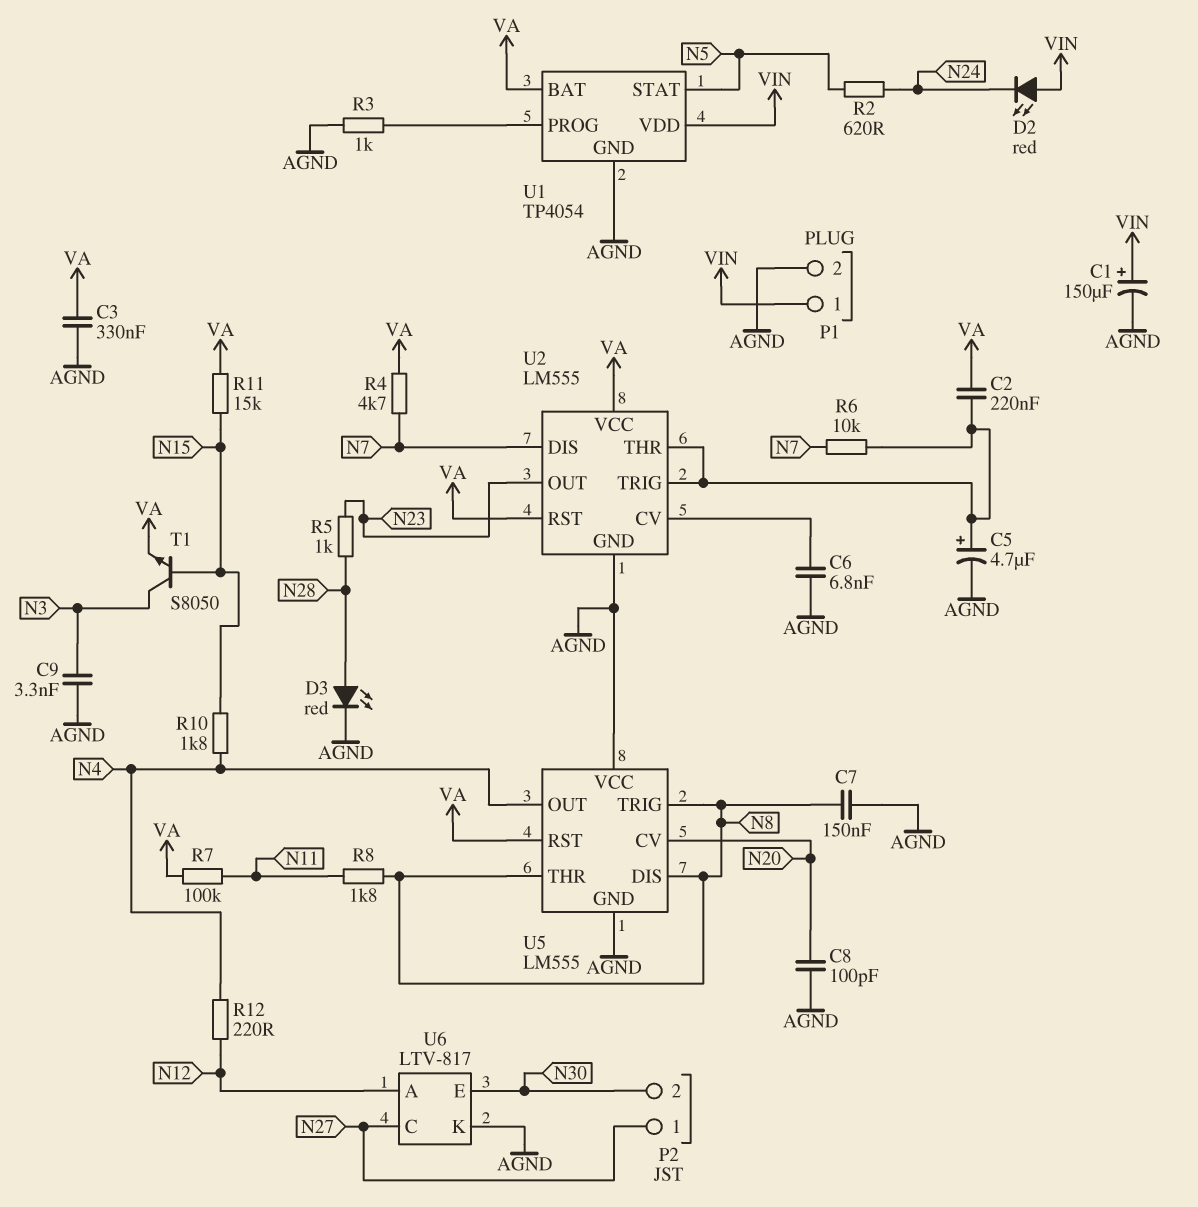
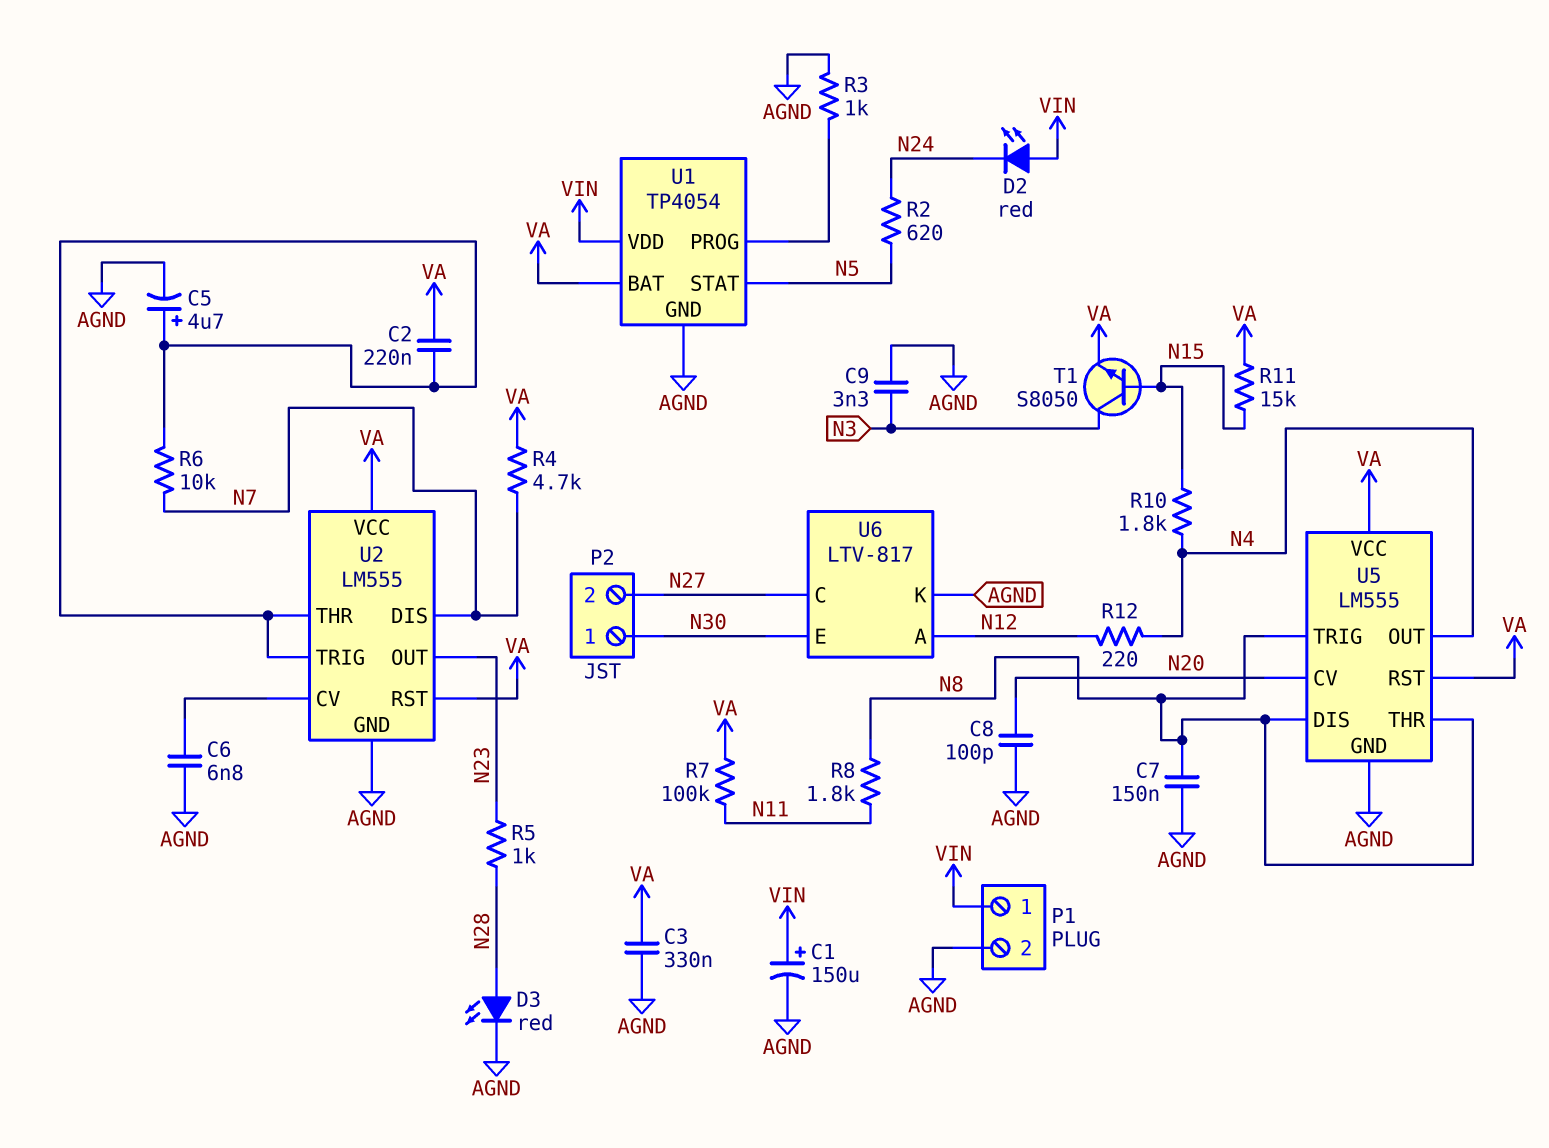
P2 pin 1: N27 -> N30
P2 pin 2: N30 -> N27
U5 pin VCC: AGND -> VA

